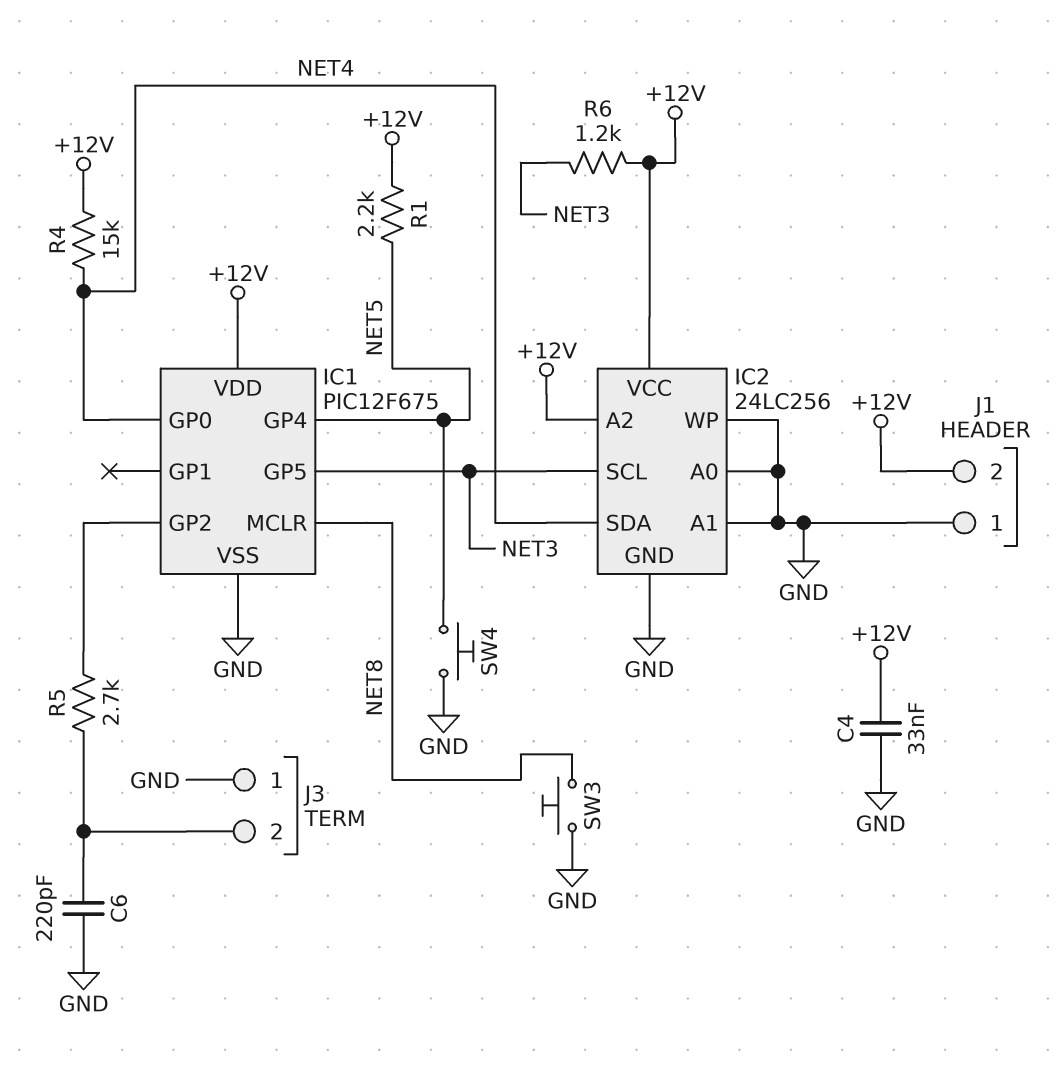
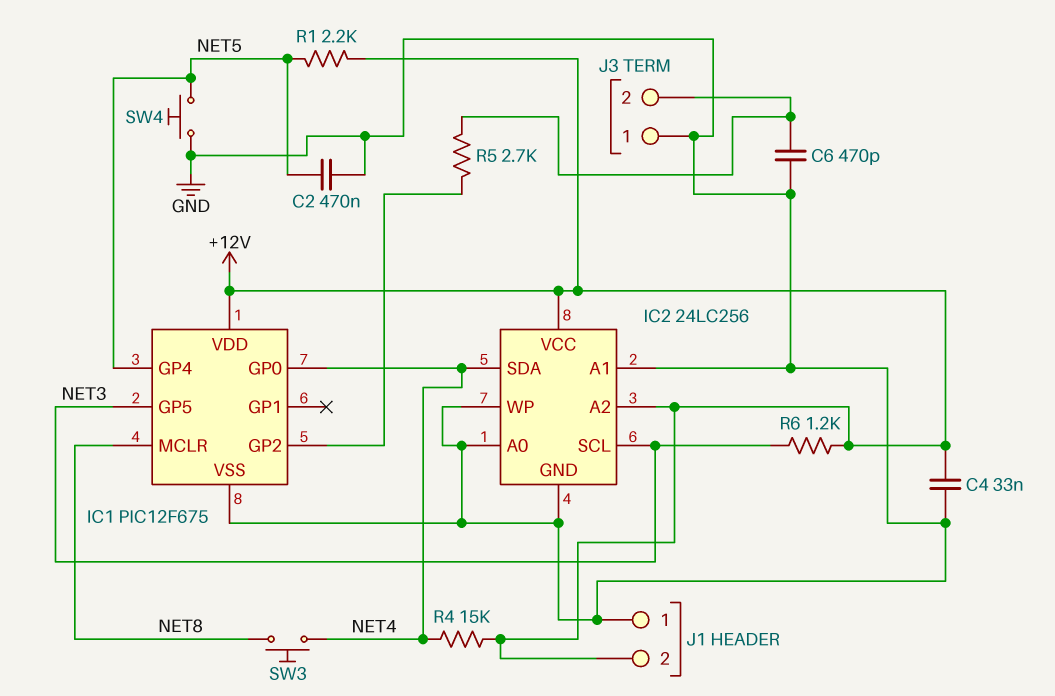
C2: none -> 470nF (GND, NET5)
C6: 220pF (GND, J3/2) -> 470pF (GND, J3/2)
SW3: button (GND, NET8) -> button (NET4, NET8)

